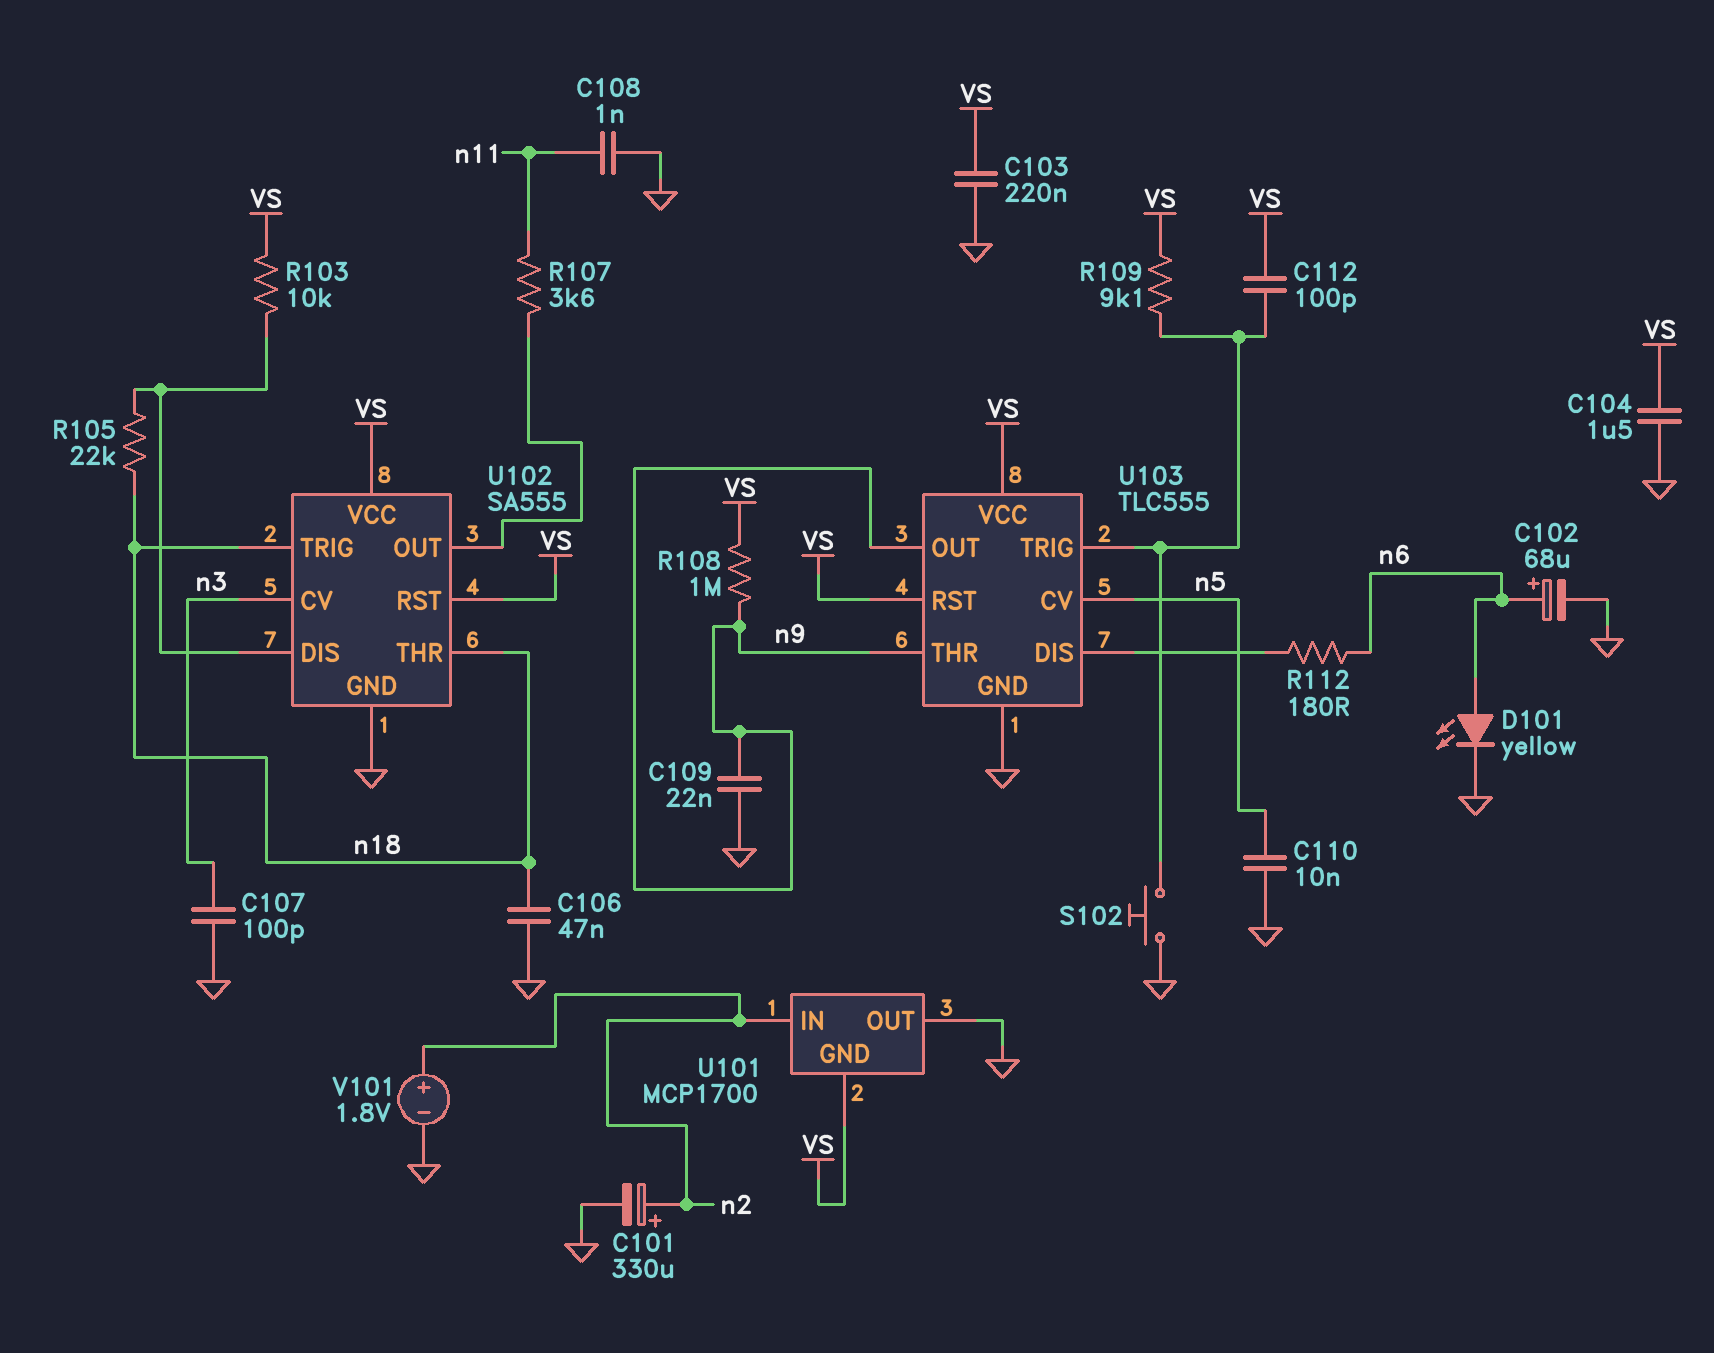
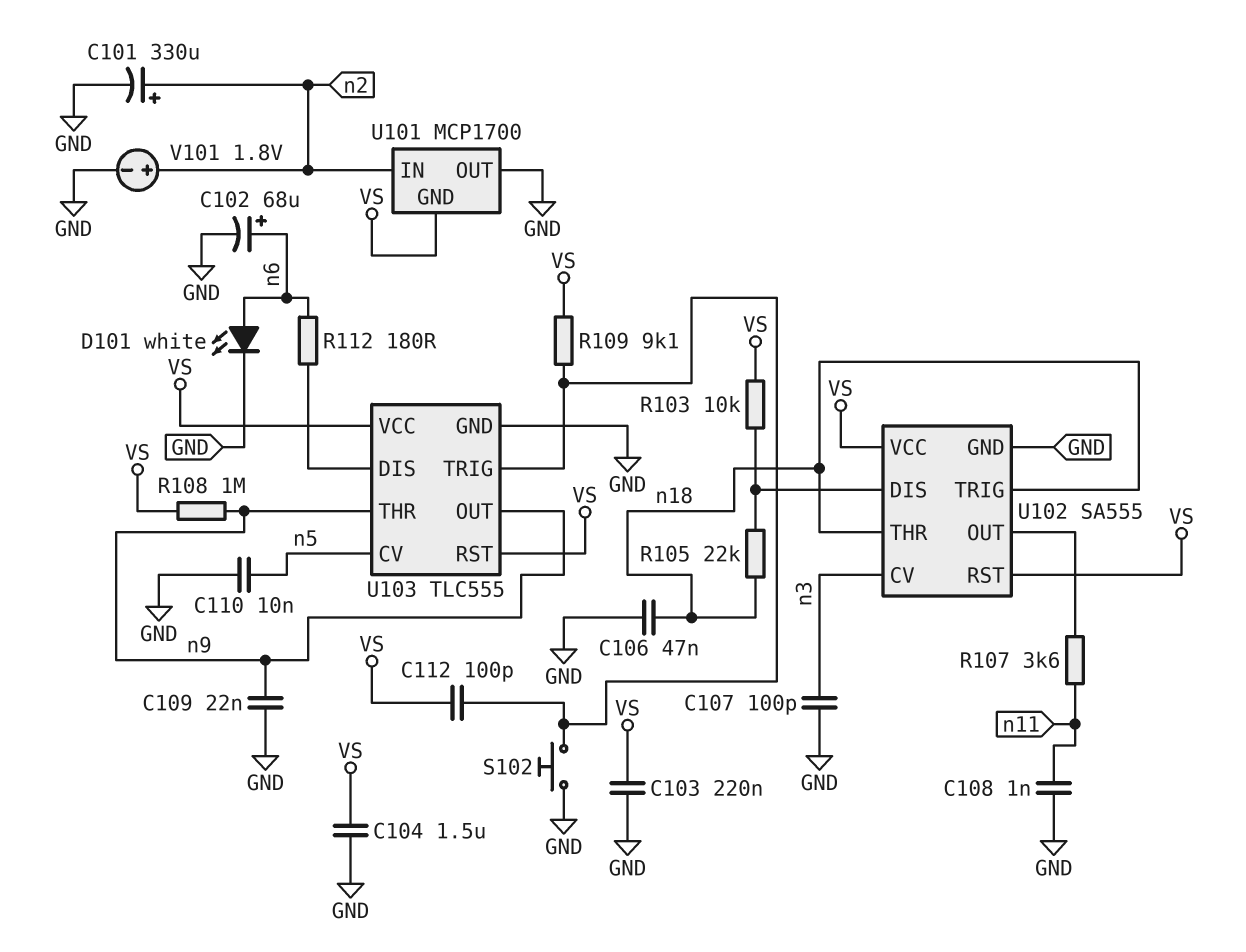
D101: LED yellow (A n6, K GND) -> LED white (A n6, K GND)

